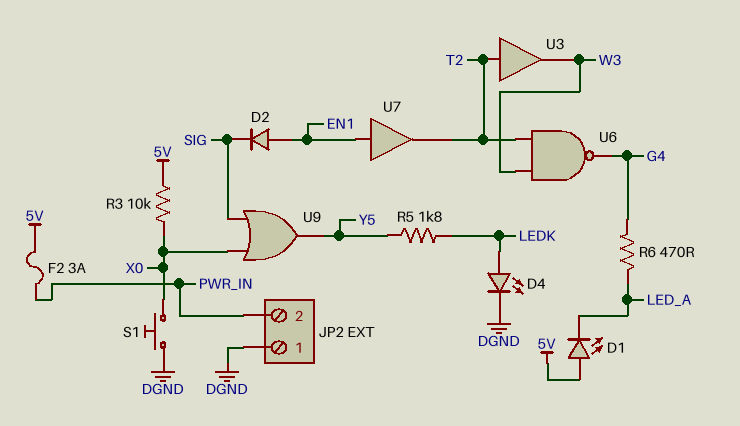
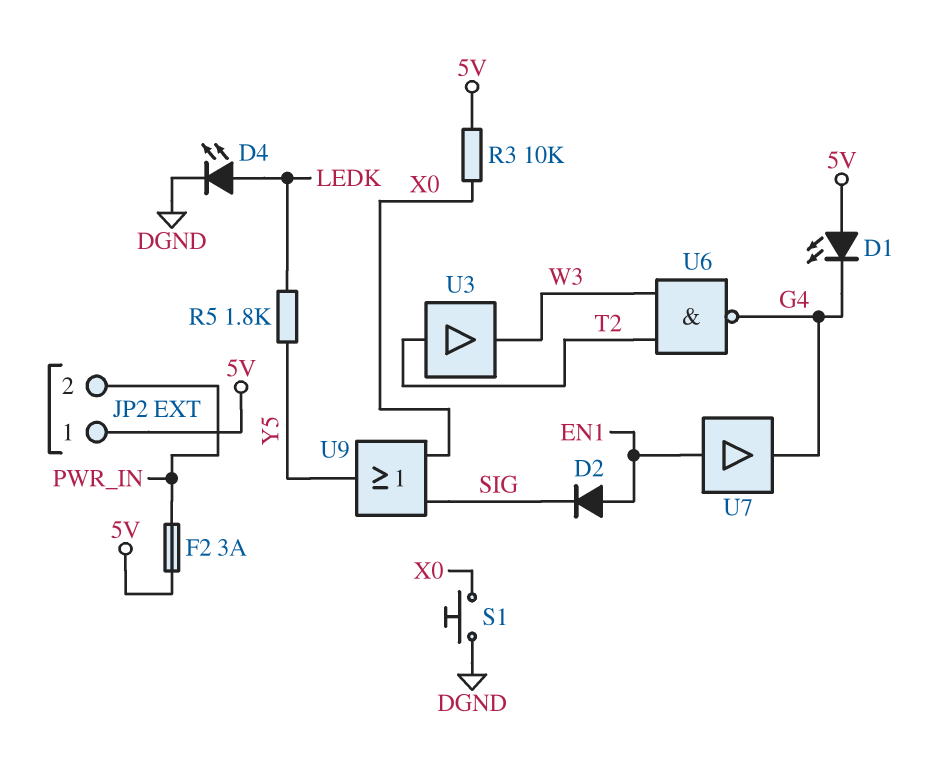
D1: LED (A 5V, K LED_A) -> LED (A 5V, K G4)
JP2 pin 1: DGND -> 5V
R6: 470 (G4, LED_A) -> none
U7: buffer (in EN1, out T2) -> buffer (in EN1, out G4)

